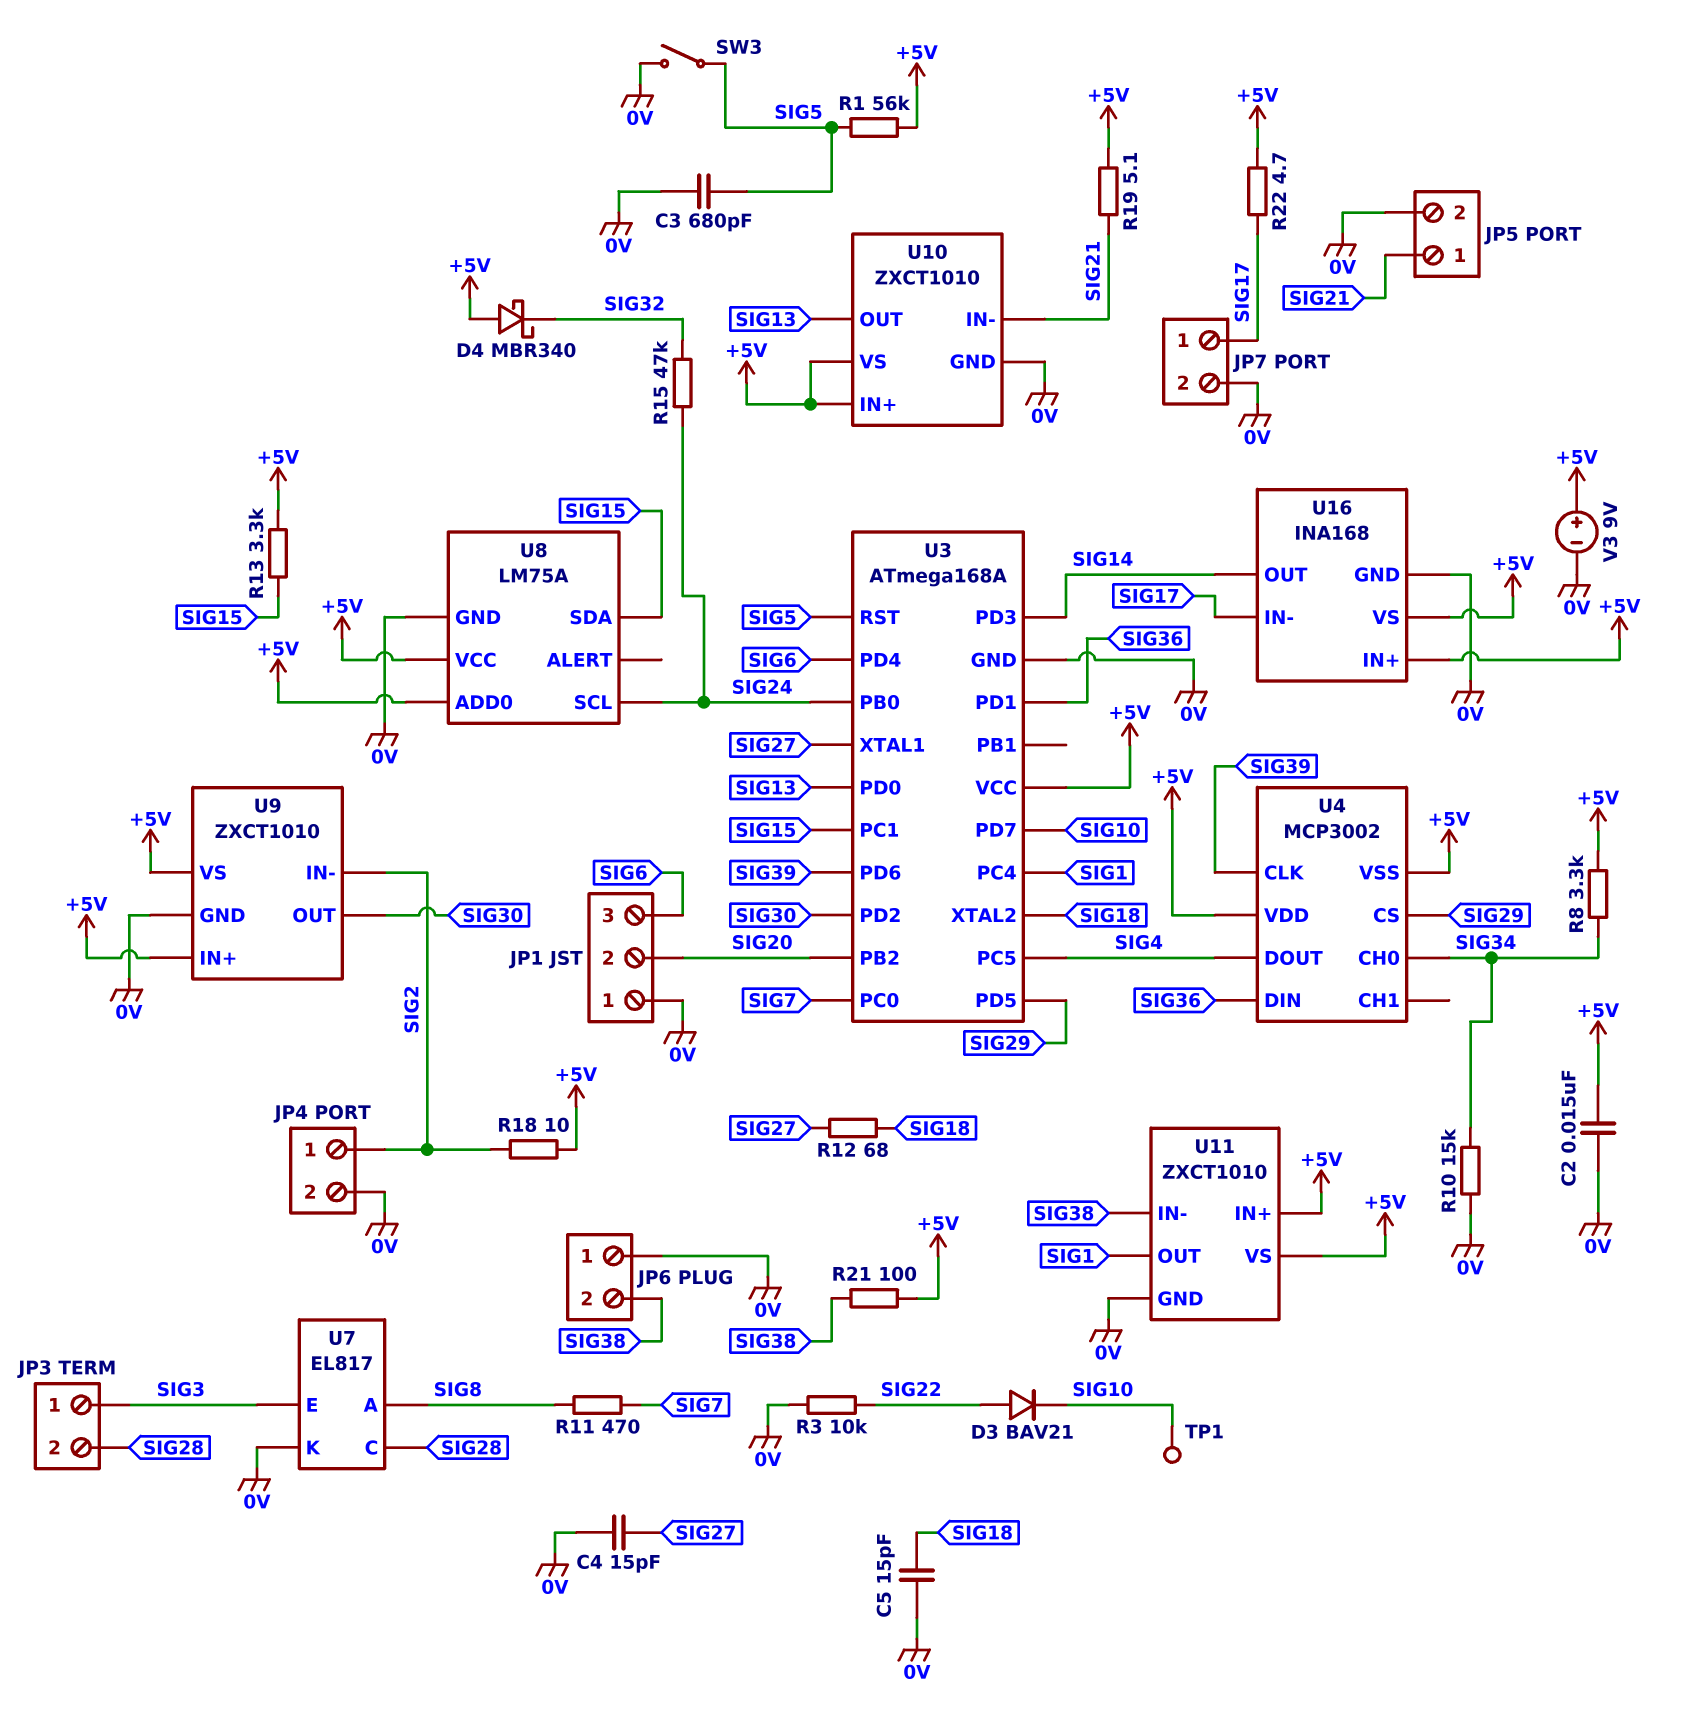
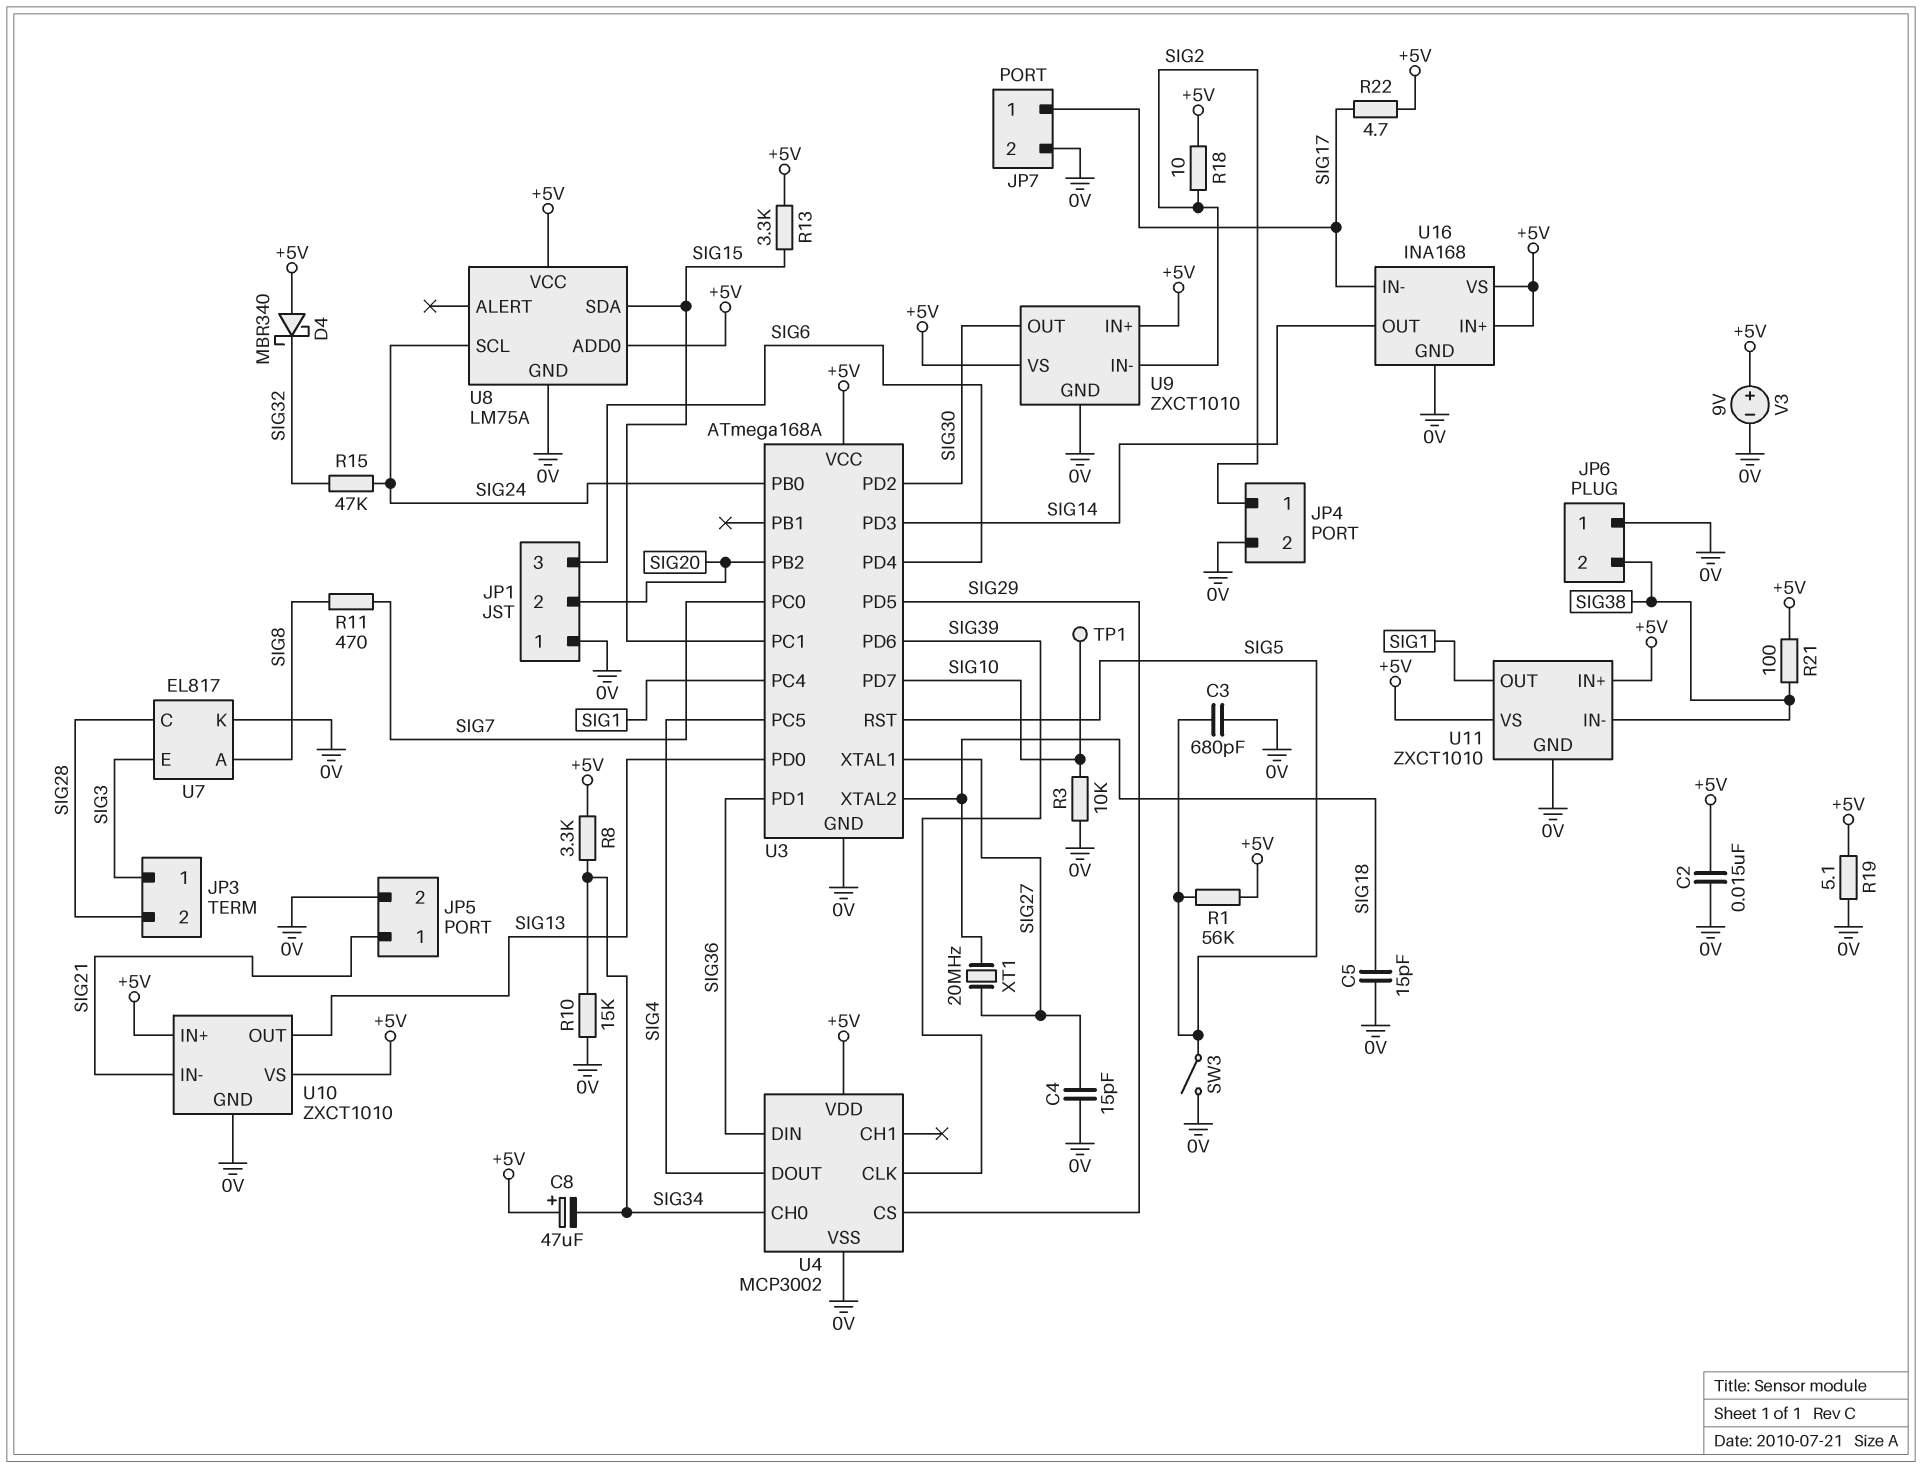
C8: none -> 47uF (plus +5V, minus SIG34)
D3: diode BAV21 (A SIG22, K SIG10) -> none
R3: 10k (0V, SIG22) -> 10k (0V, SIG10)
R12: 68 (SIG18, SIG27) -> none
R19: 5.1 (+5V, SIG21) -> 5.1 (+5V, 0V)
U4 pin VSS: +5V -> 0V
XT1: none -> 20MHz (SIG18, SIG27)

